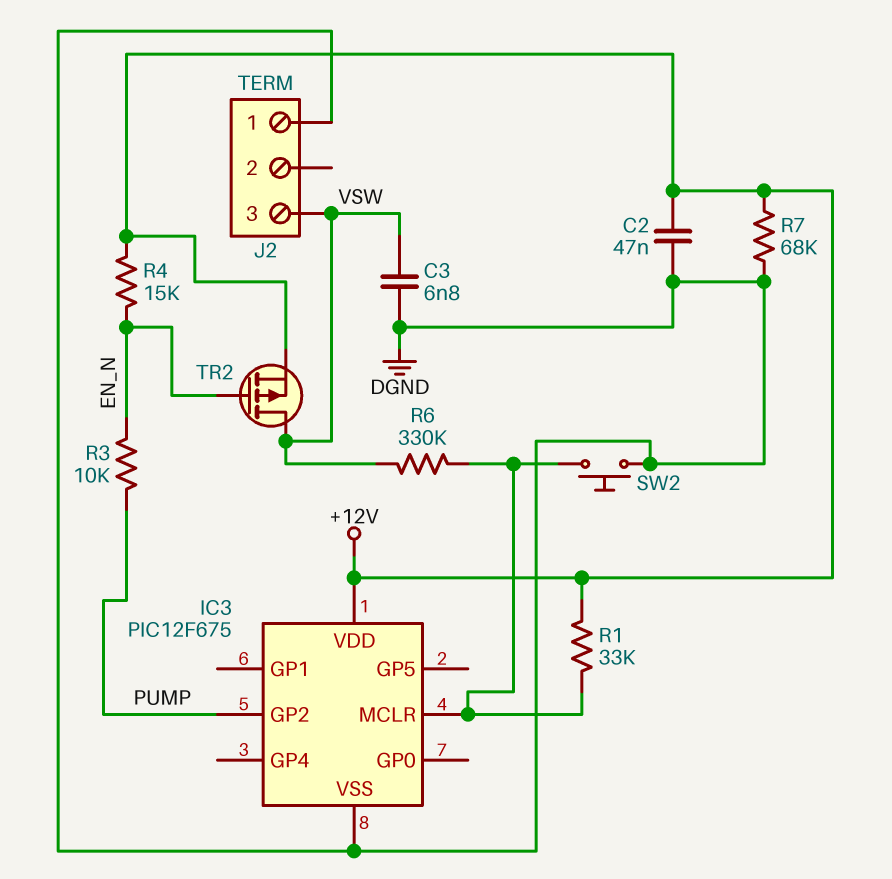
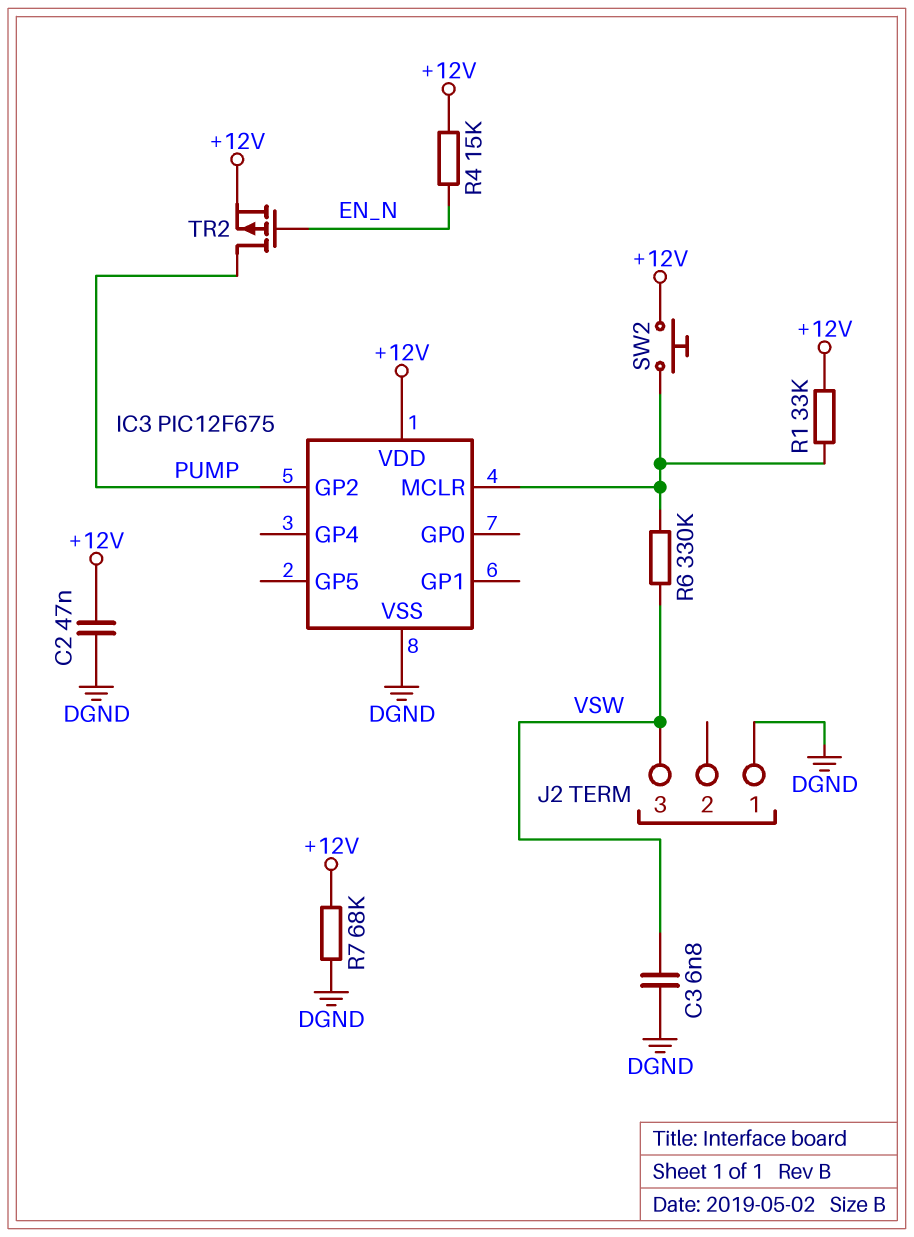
R3: 10k (EN_N, PUMP) -> none
SW2: button (DGND, IC3/MCLR) -> button (+12V, IC3/MCLR)
TR2: PMOS (G EN_N, D VSW, S +12V) -> PMOS (G EN_N, D PUMP, S +12V)

